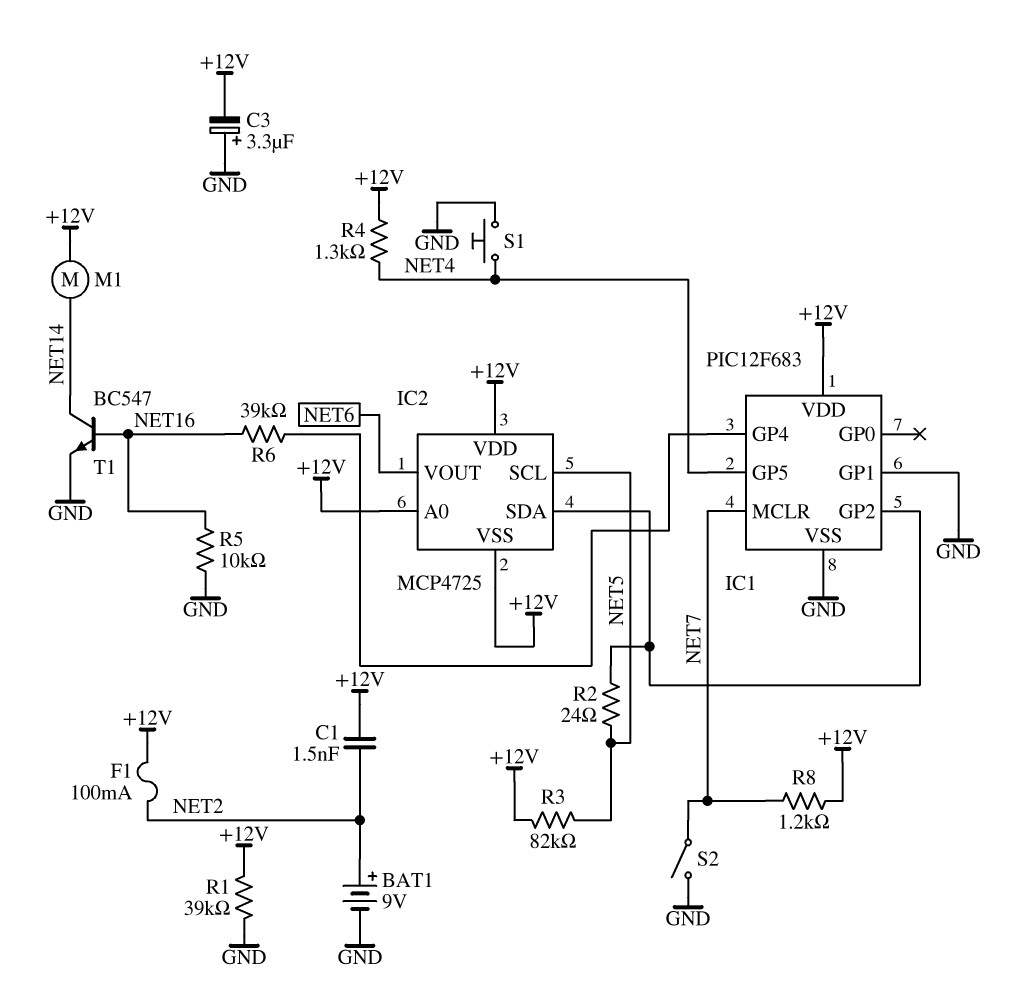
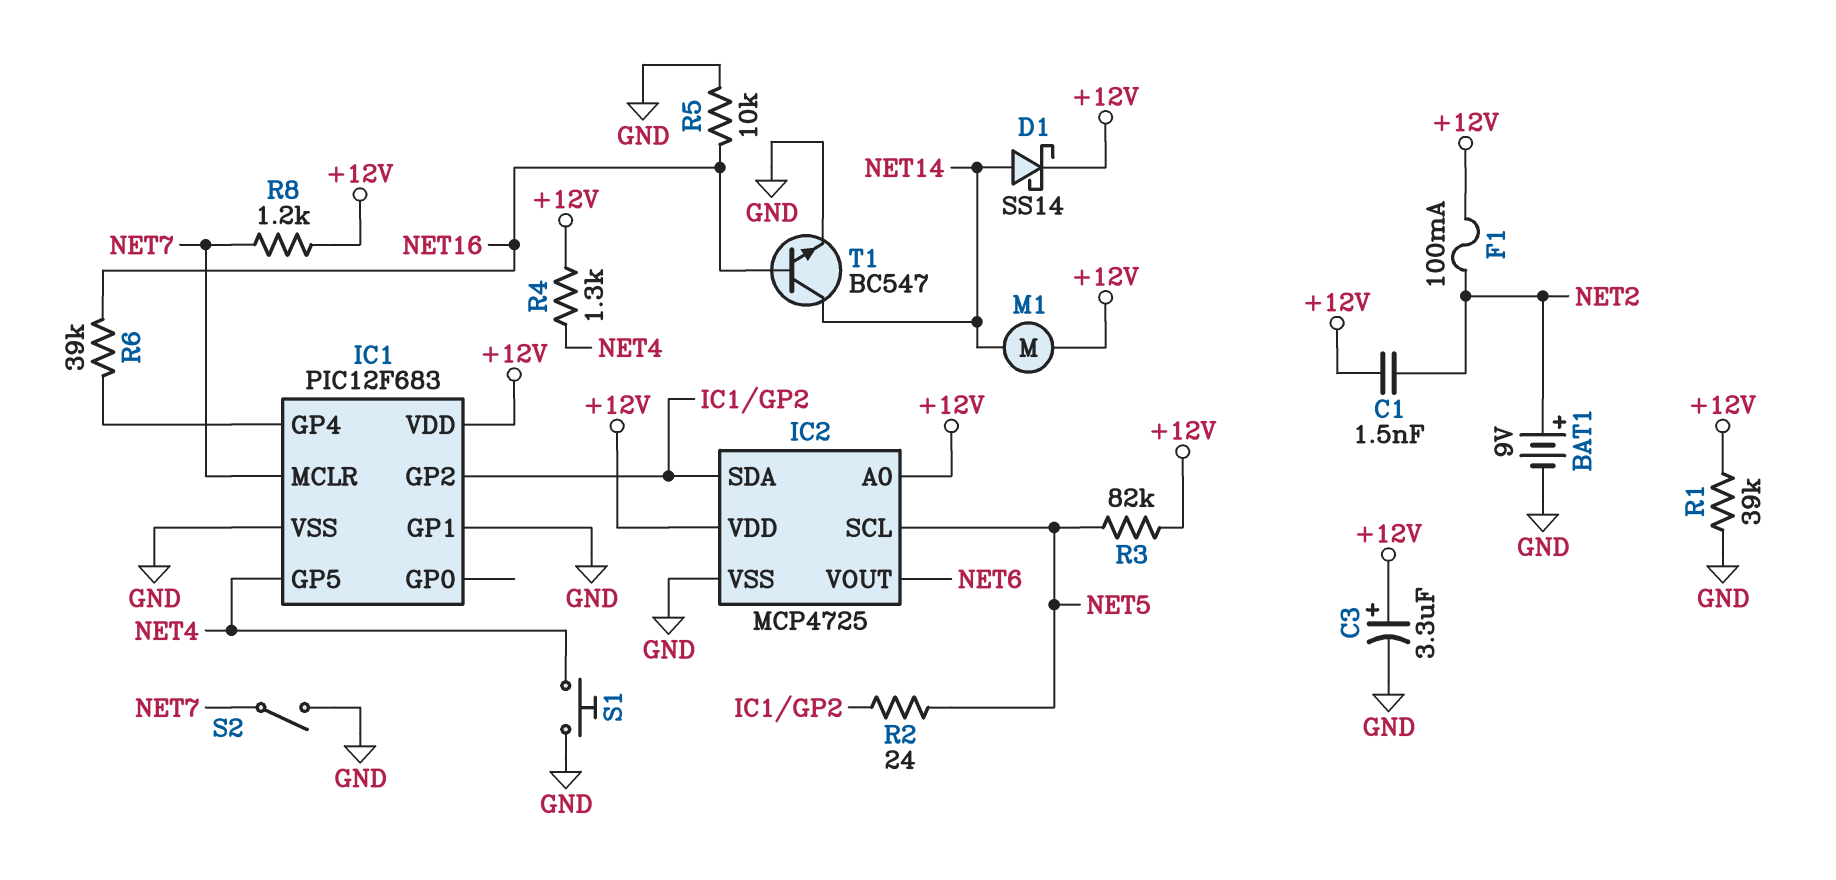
C3: 3.3uF (plus GND, minus +12V) -> 3.3uF (plus +12V, minus GND)
D1: none -> schottky SS14 (A NET14, K +12V)
IC2 pin VSS: +12V -> GND

